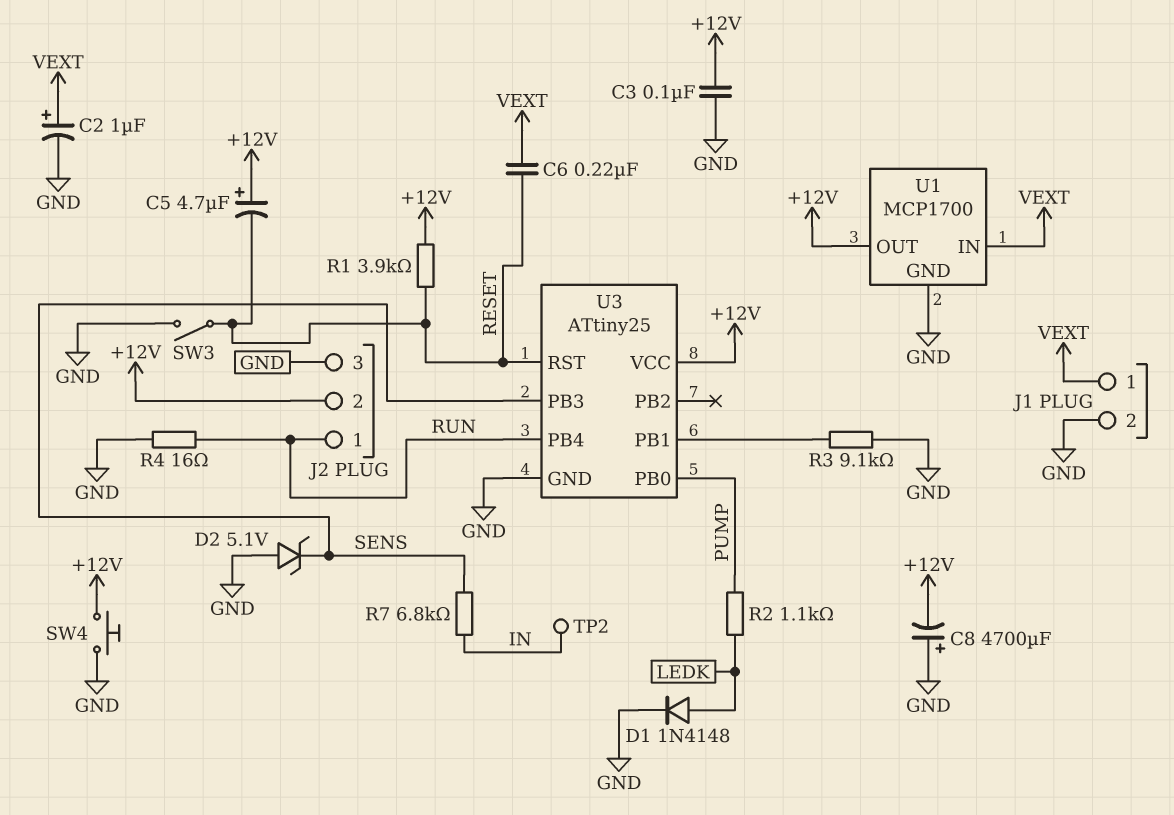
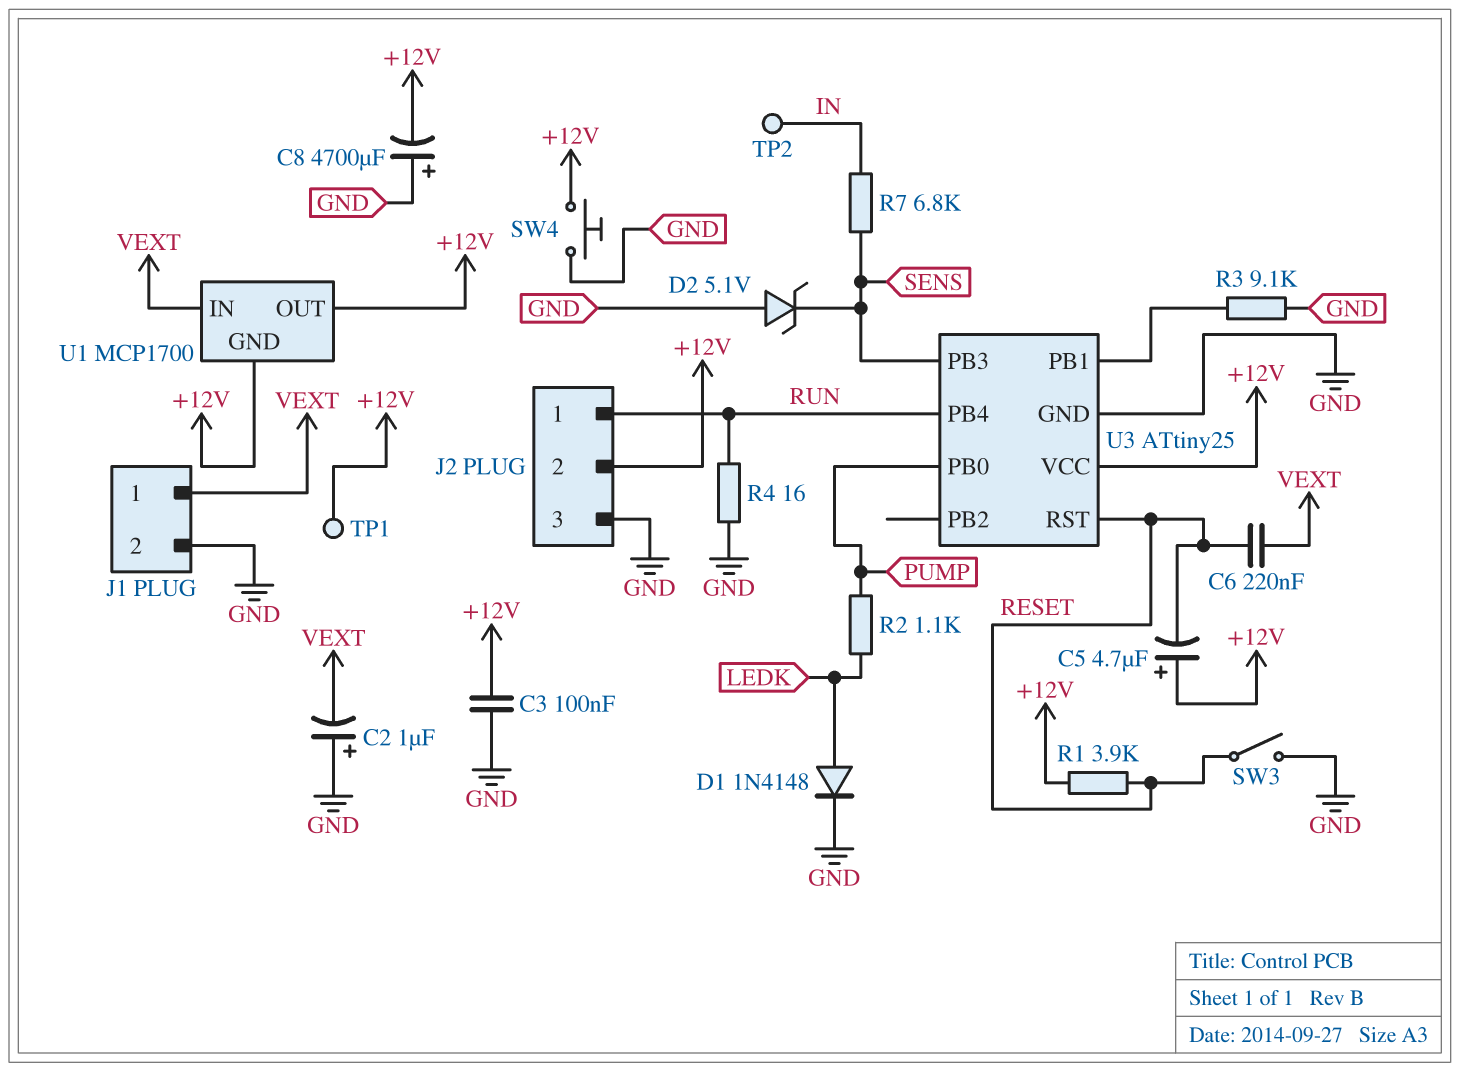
C2: 1uF (plus VEXT, minus GND) -> 1uF (plus GND, minus VEXT)
TP1: none -> test point (+12V)
U1 pin GND: GND -> +12V

